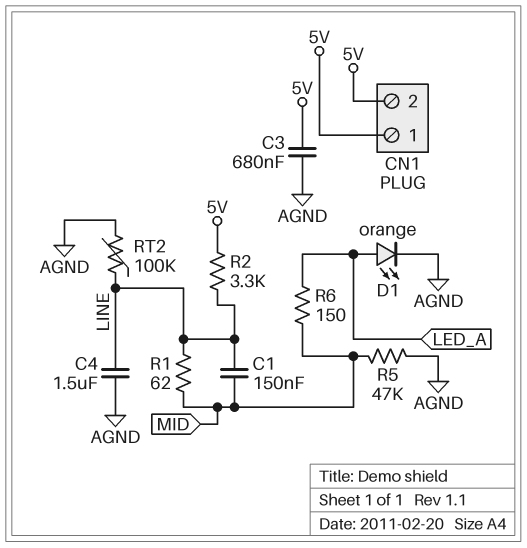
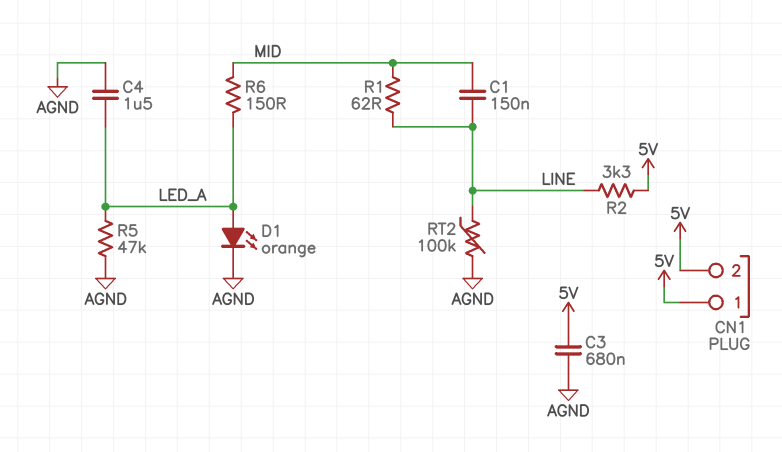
C4: 1.5uF (AGND, LINE) -> 1.5uF (AGND, LED_A)
R5: 47k (AGND, MID) -> 47k (AGND, LED_A)

